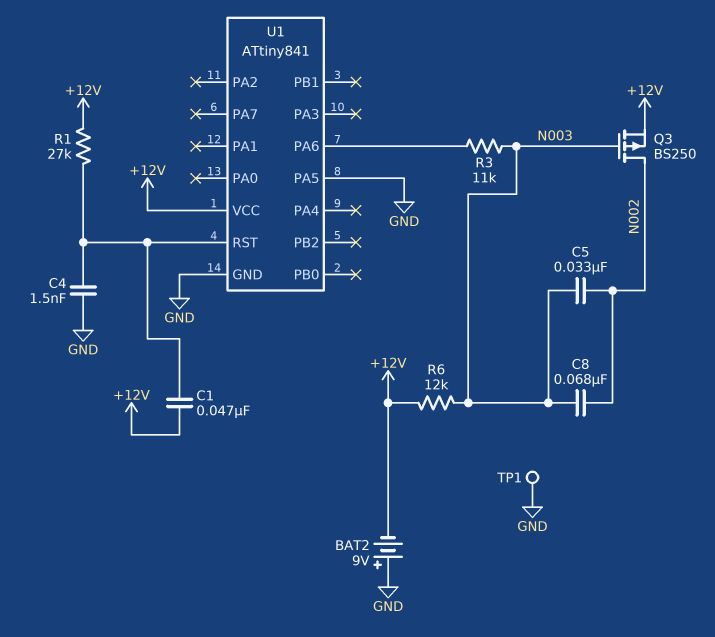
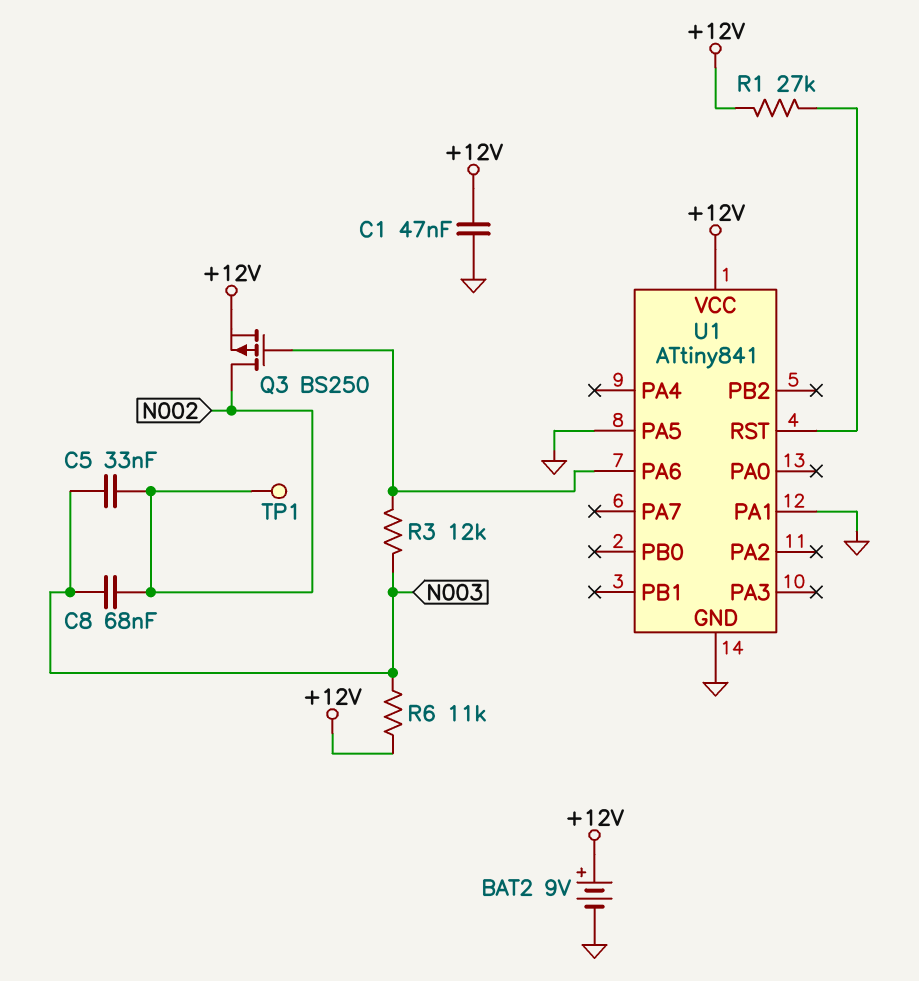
BAT2: 9V (plus GND, minus +12V) -> 9V (plus +12V, minus GND)
C1: 47nF (+12V, U1/RST) -> 47nF (+12V, GND)
C4: 1.5nF (GND, U1/RST) -> none
Q3: PMOS BS250 (G N003, D N002, S +12V) -> PMOS BS250 (G U1/PA6, D N002, S +12V)
R3: 11k (N003, U1/PA6) -> 12k (N003, U1/PA6)
R6: 12k (+12V, N003) -> 11k (+12V, N003)
TP1: test point (GND) -> test point (N002)
U1 pin PA1: none -> GND

